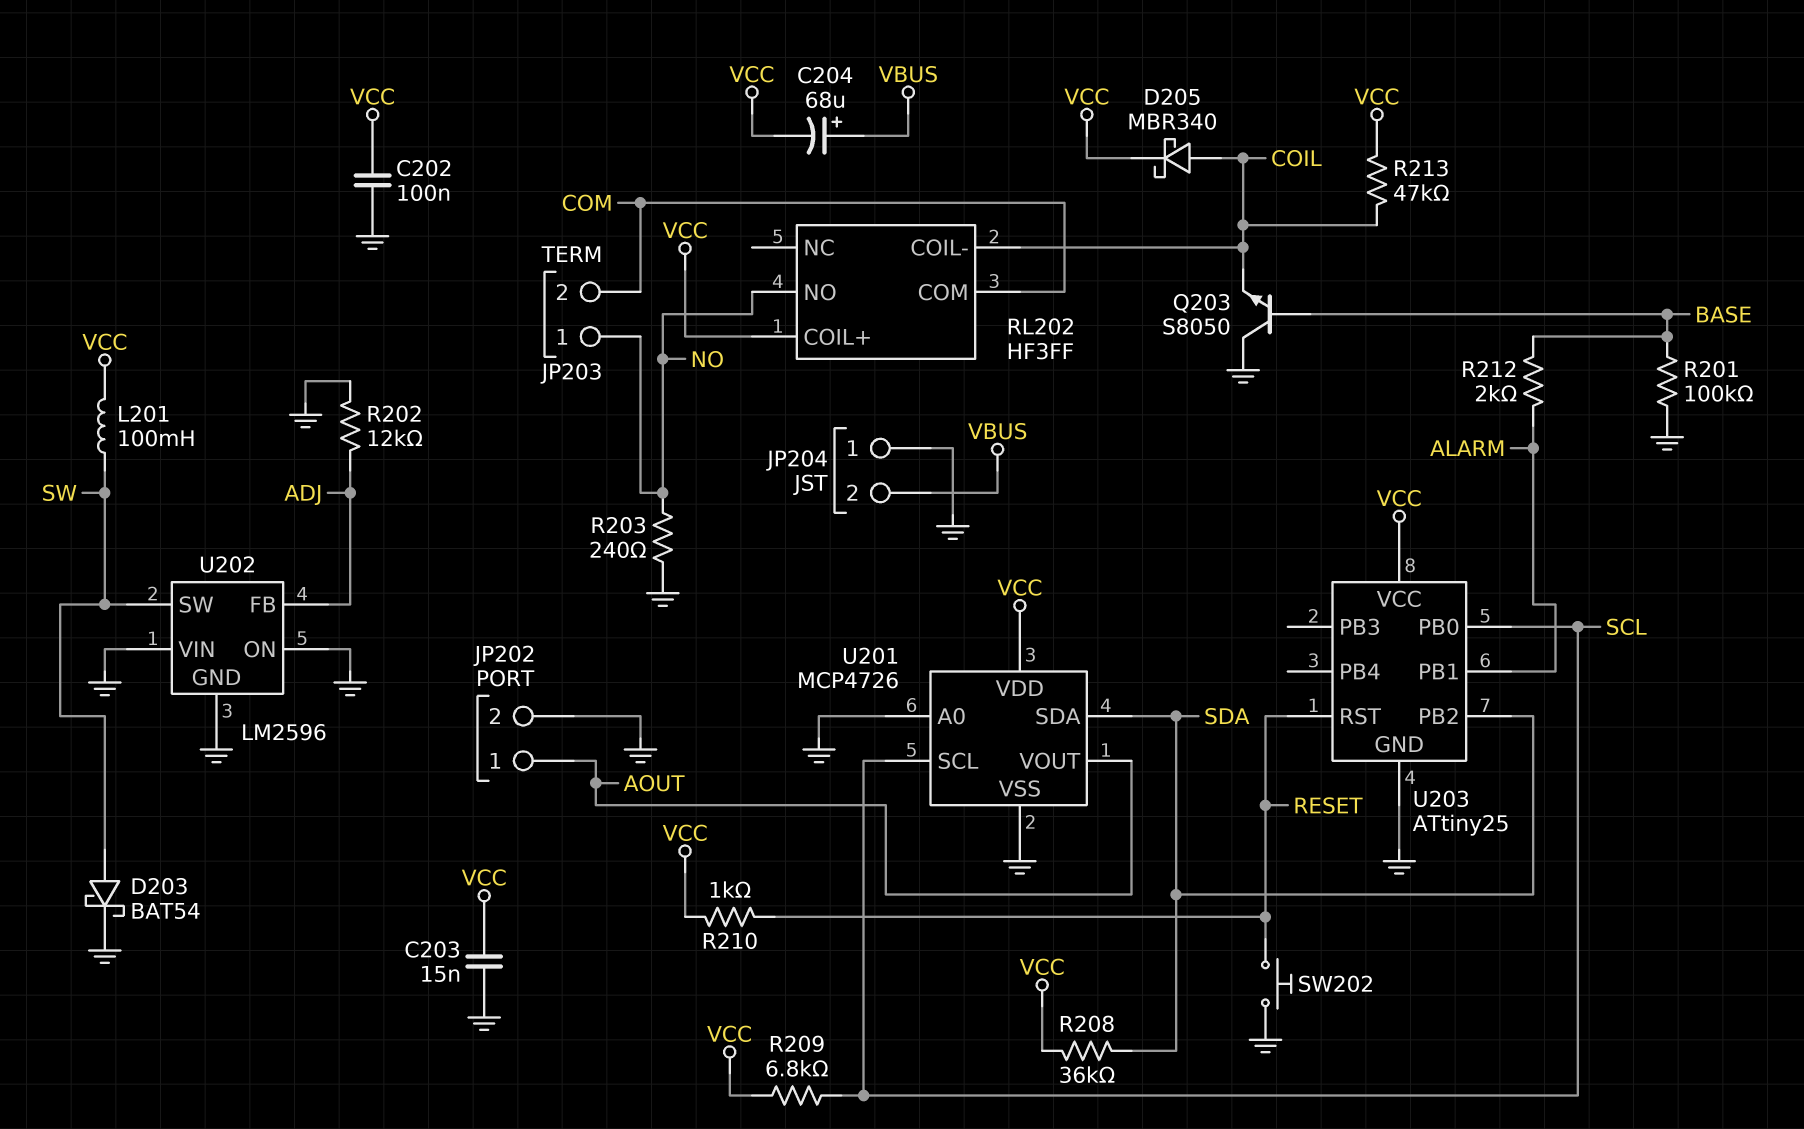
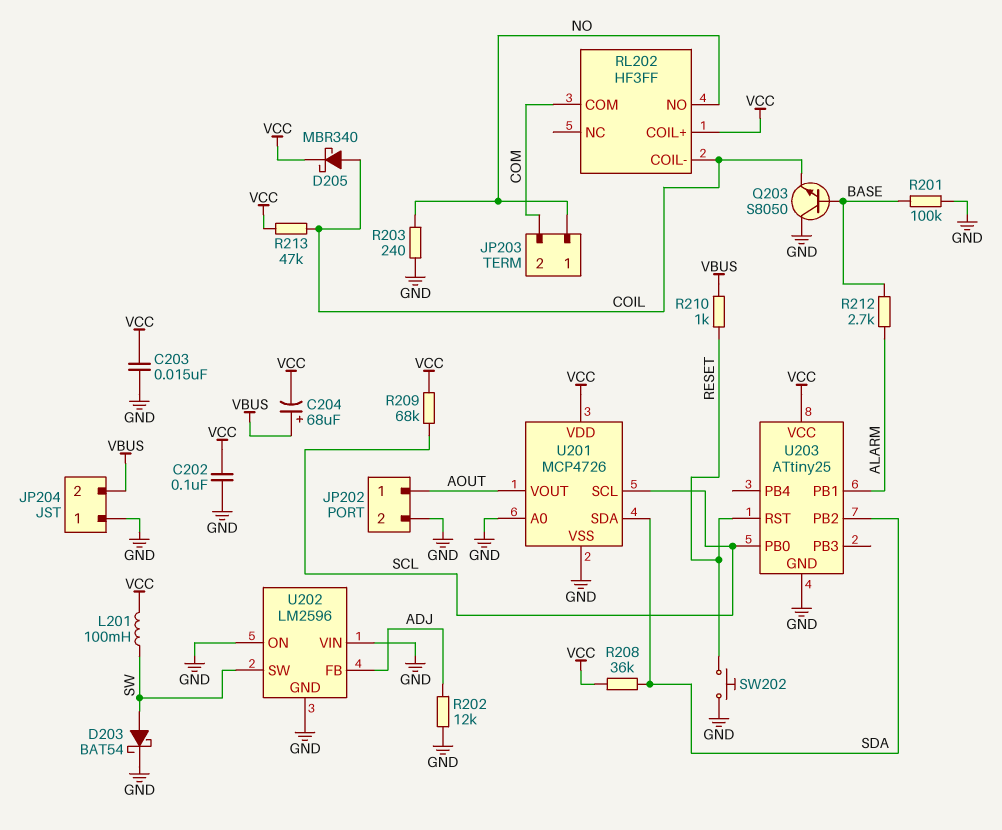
R209: 6.8k (SCL, VCC) -> 68k (SCL, VCC)
R210: 1k (RESET, VCC) -> 1k (RESET, VBUS)
R212: 2k (ALARM, BASE) -> 2.7k (ALARM, BASE)

